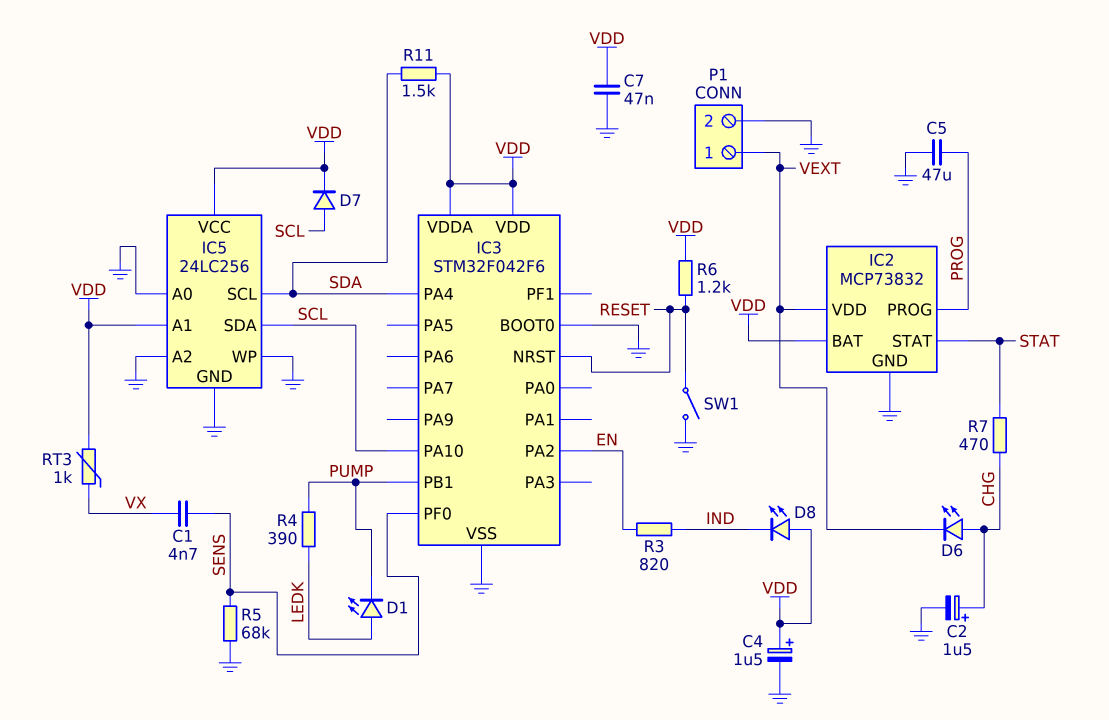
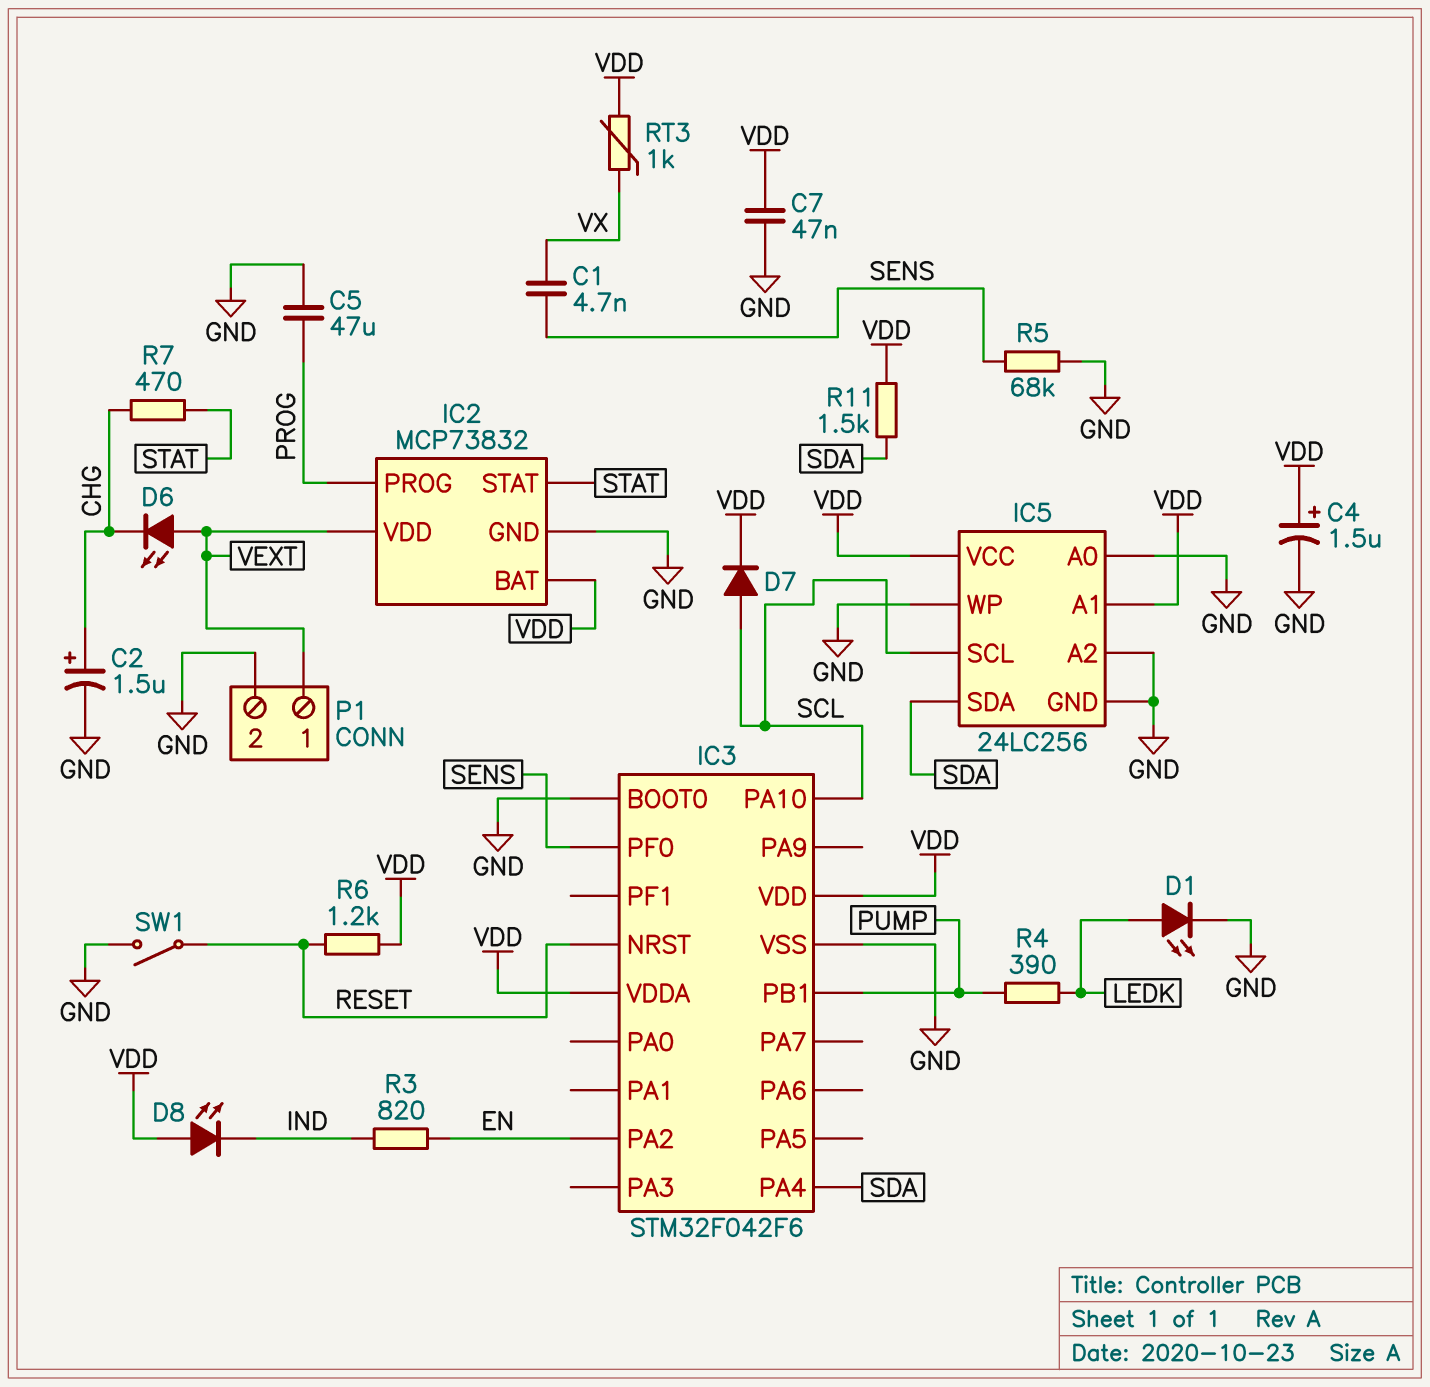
D1: LED (A LEDK, K PUMP) -> LED (A LEDK, K GND)
D6: LED (A CHG, K VEXT) -> LED (A VEXT, K CHG)
IC5 pin SCL: SDA -> SCL
IC5 pin SDA: SCL -> SDA

